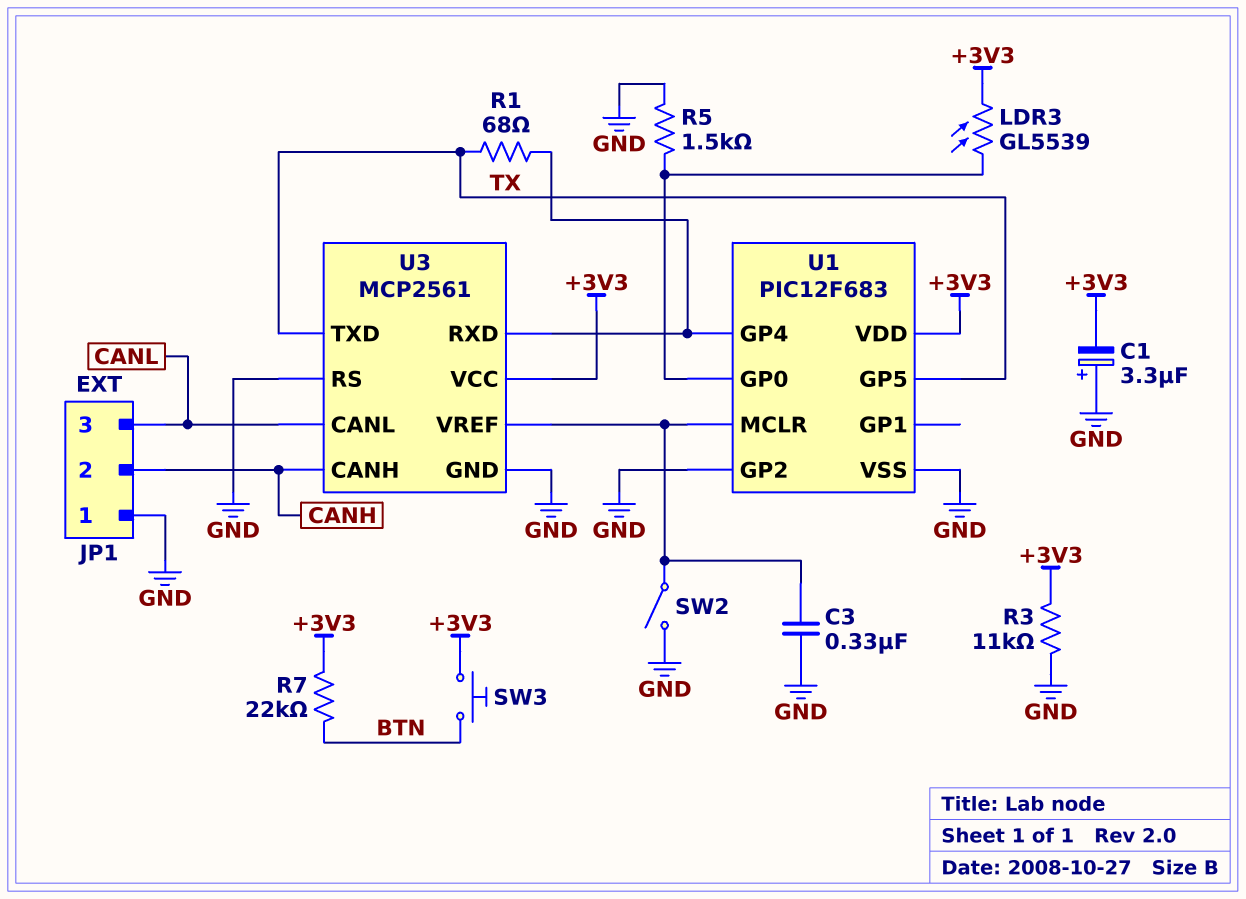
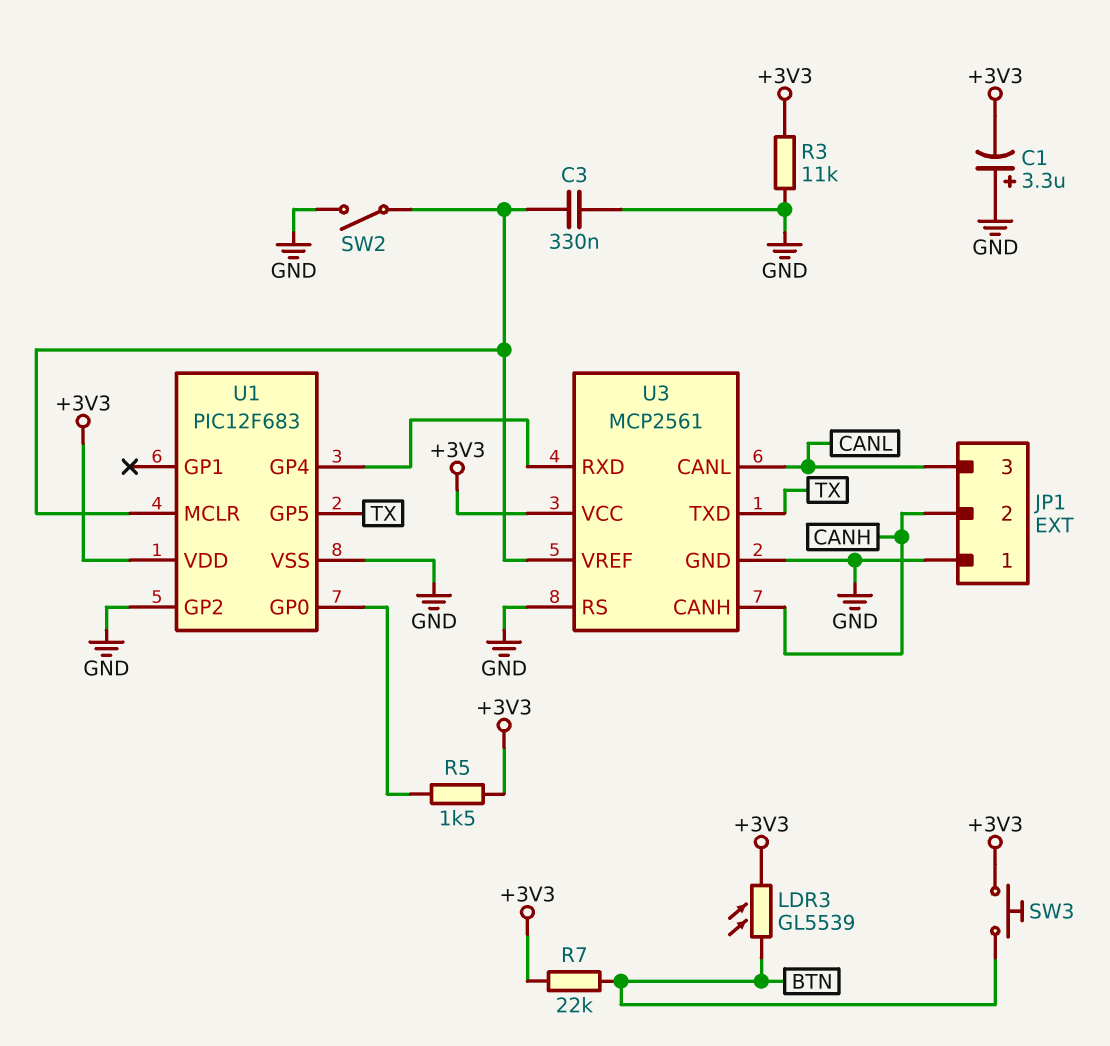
LDR3: GL5539 (+3V3, U1/GP0) -> GL5539 (+3V3, BTN)
R1: 68 (TX, U1/GP4) -> none
R5: 1.5k (GND, U1/GP0) -> 1.5k (+3V3, U1/GP0)

